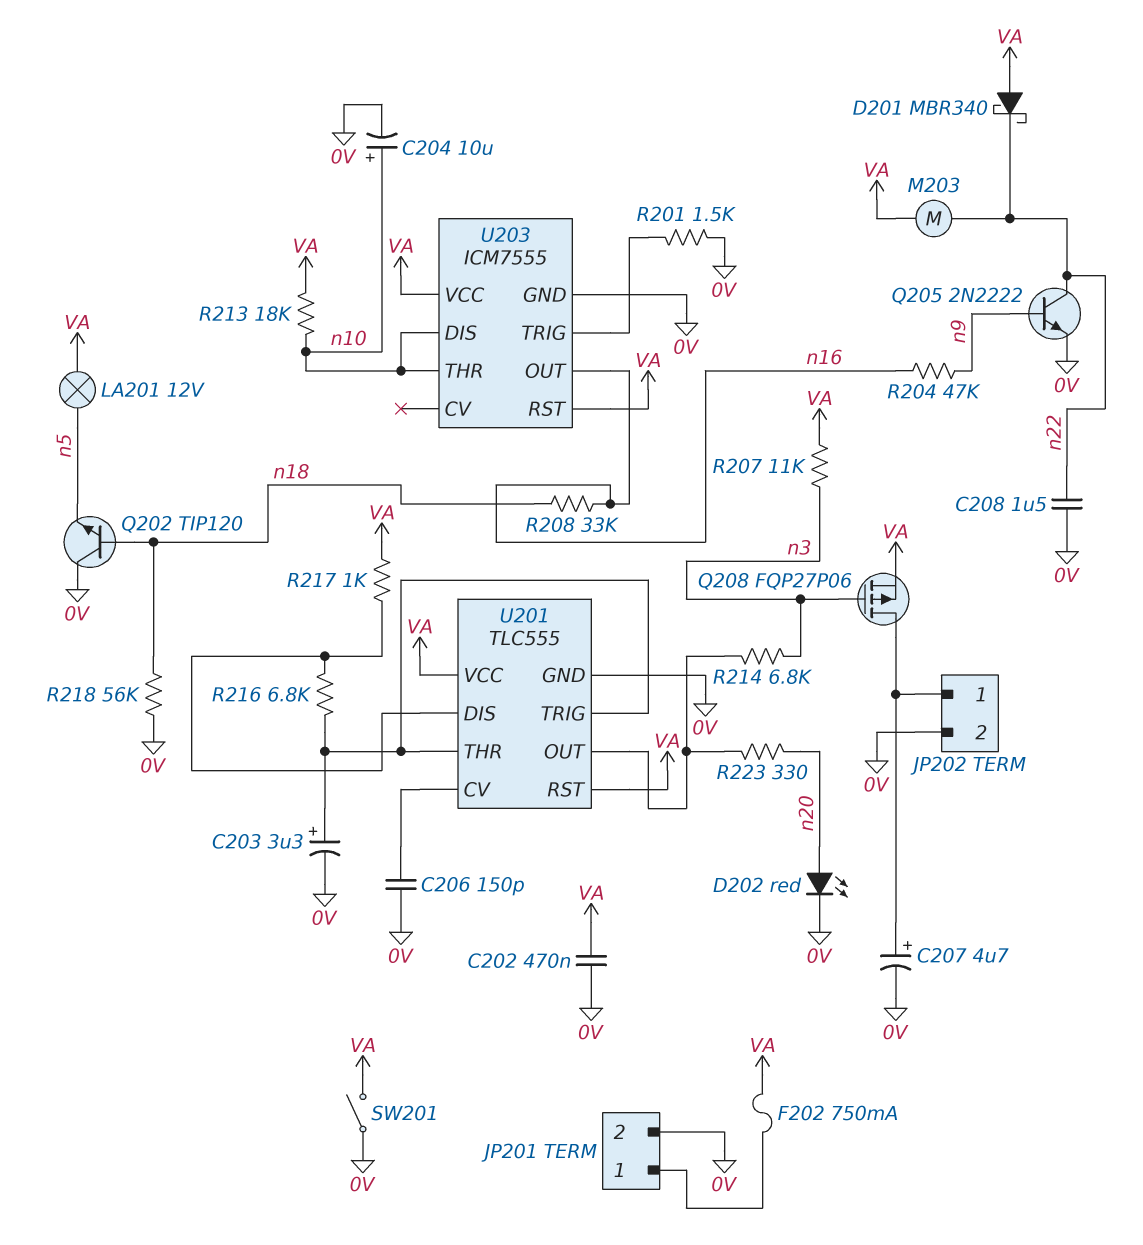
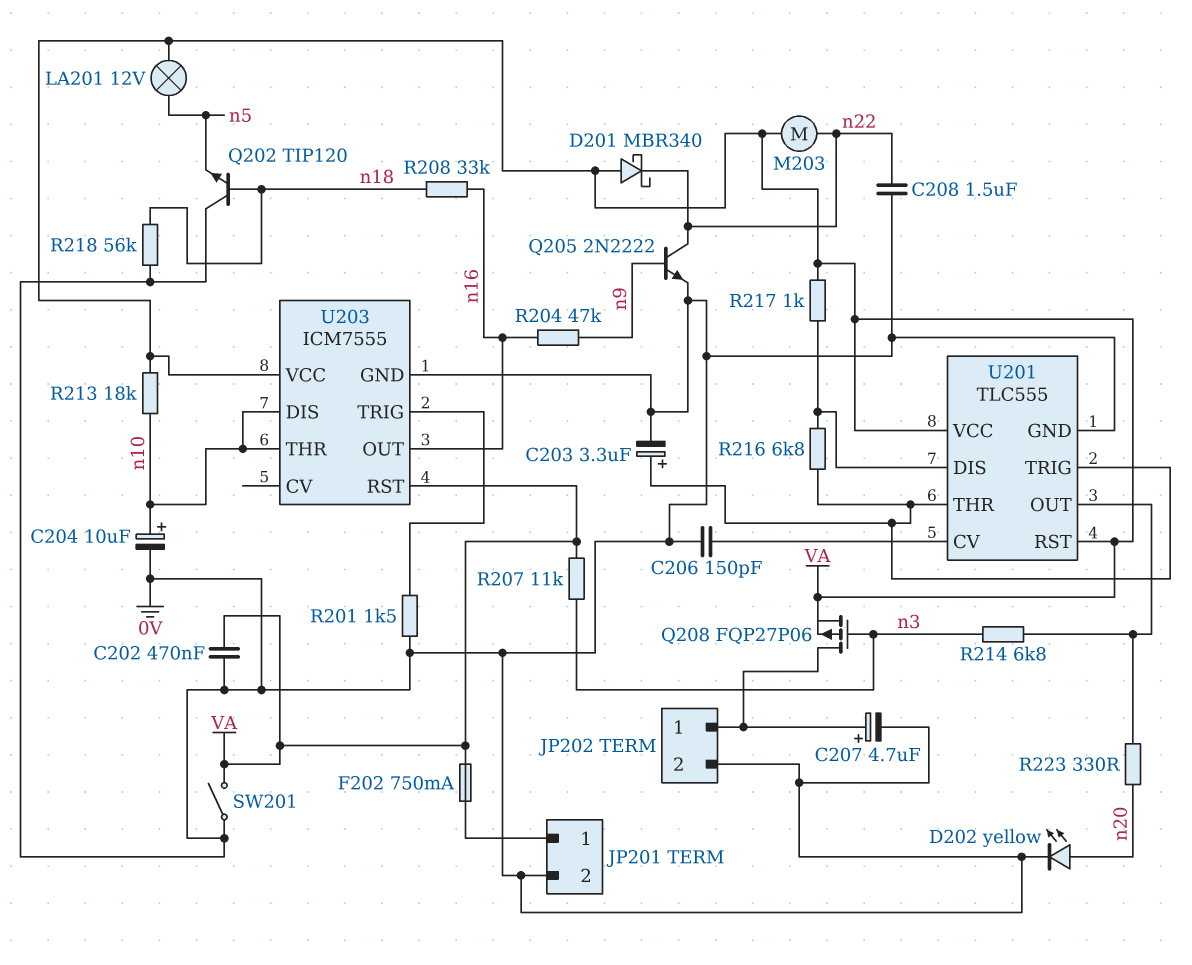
D202: LED red (A n20, K 0V) -> LED yellow (A n20, K 0V)

